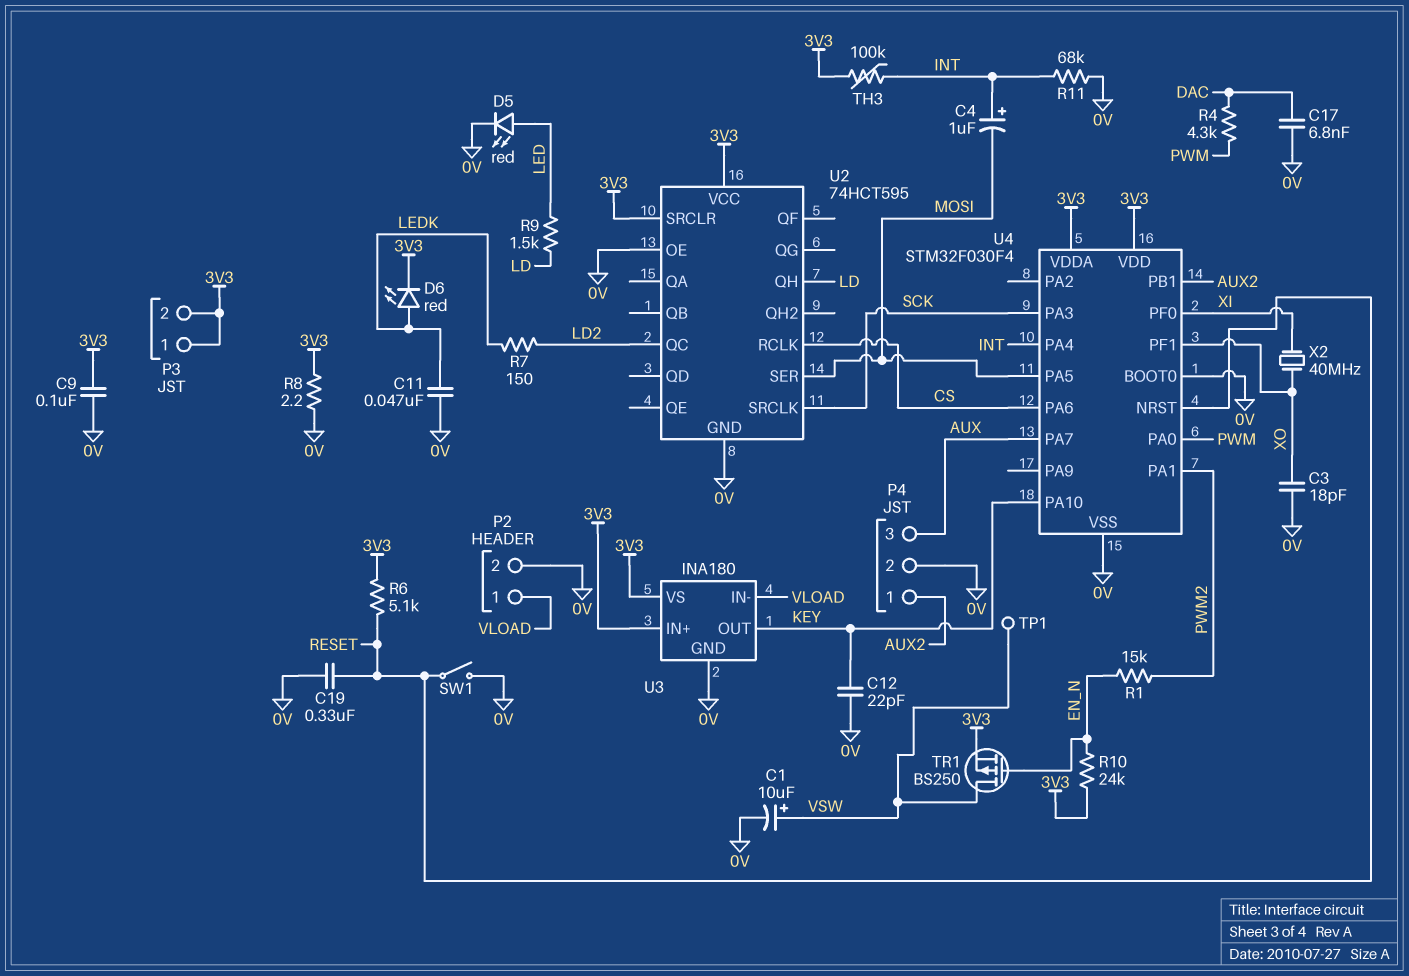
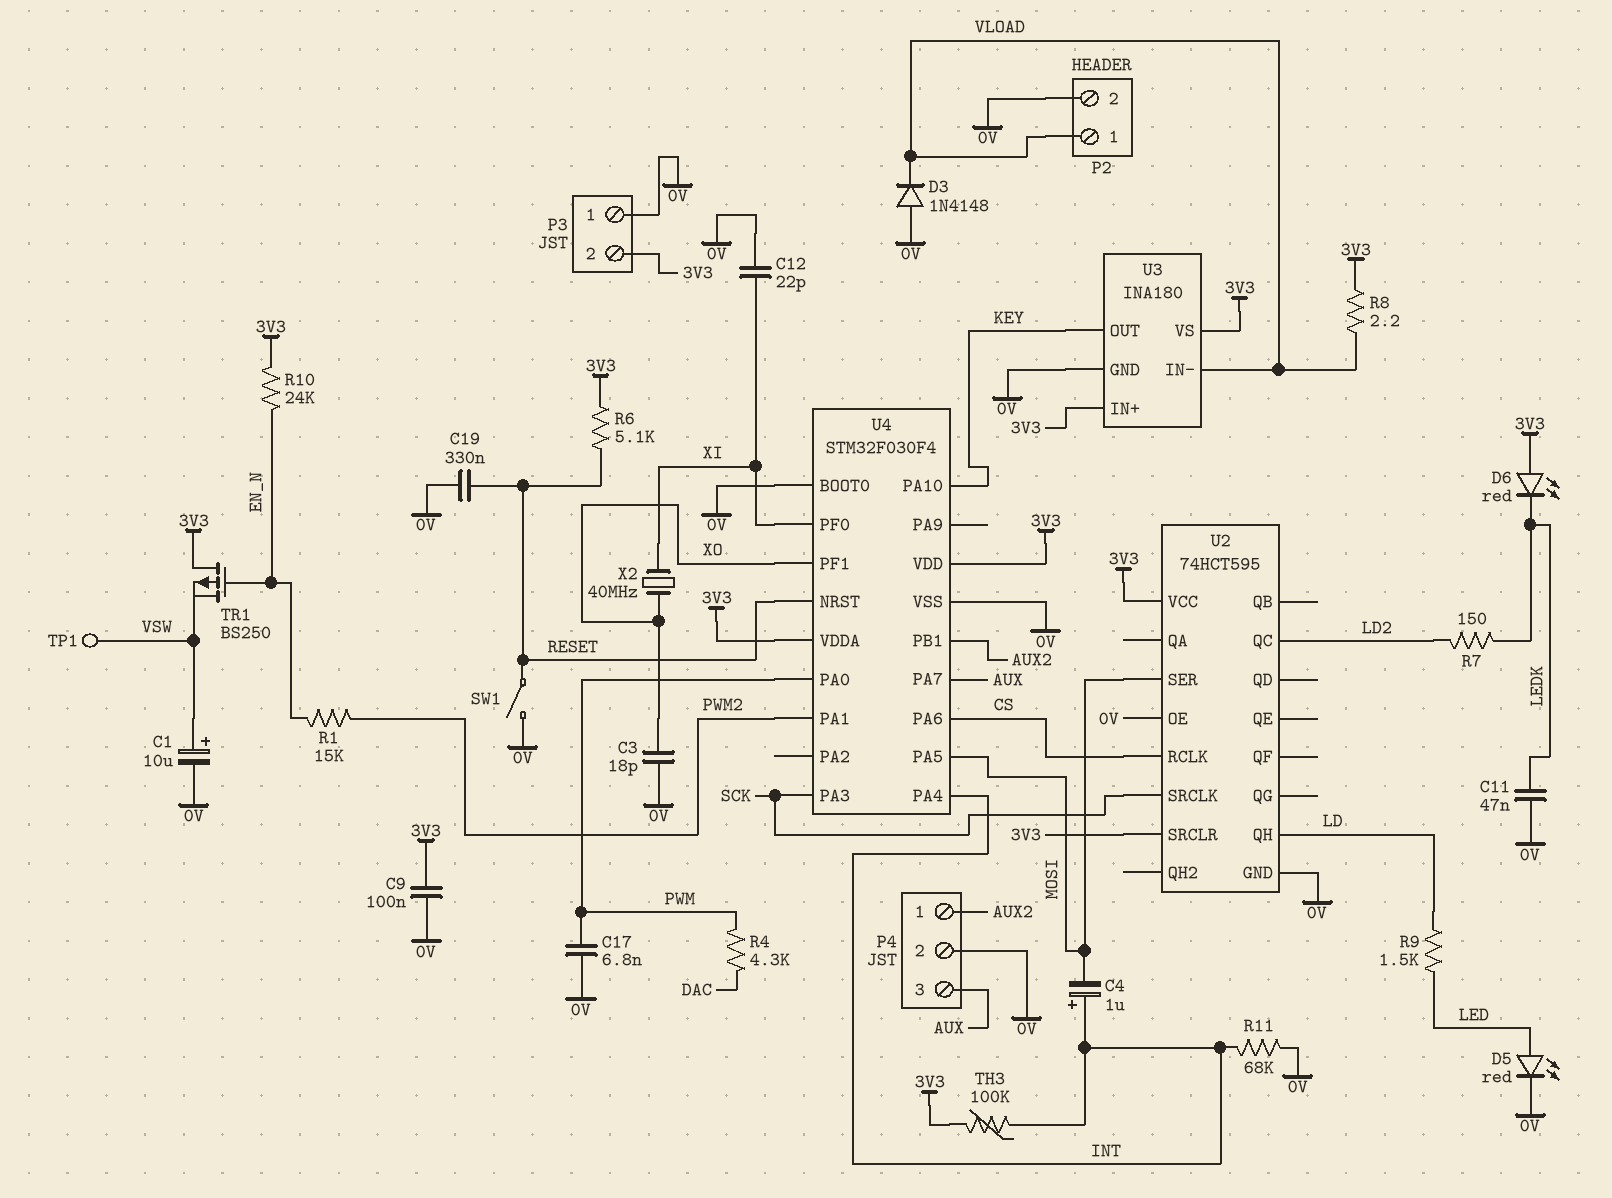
C12: 22pF (0V, KEY) -> 22pF (0V, XI)
C17: 6.8nF (0V, DAC) -> 6.8nF (0V, PWM)
D3: none -> diode 1N4148 (A 0V, K VLOAD)
D6: LED red (A LEDK, K 3V3) -> LED red (A 3V3, K LEDK)
P3 pin 1: 3V3 -> 0V
R8: 2.2 (0V, 3V3) -> 2.2 (3V3, VLOAD)
TR1: PMOS BS250 (G EN_N, D VSW, S 3V3) -> PMOS BS250 (G EN_N, D 3V3, S VSW)

